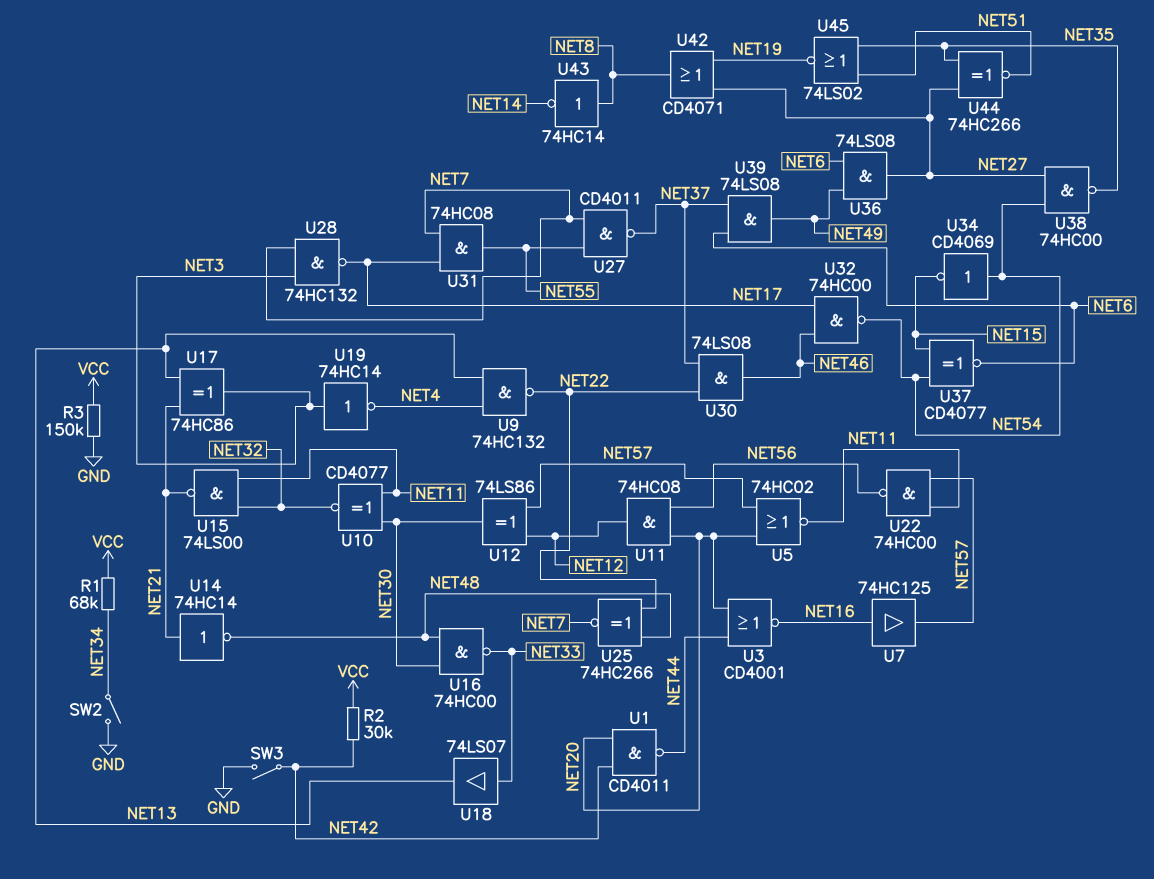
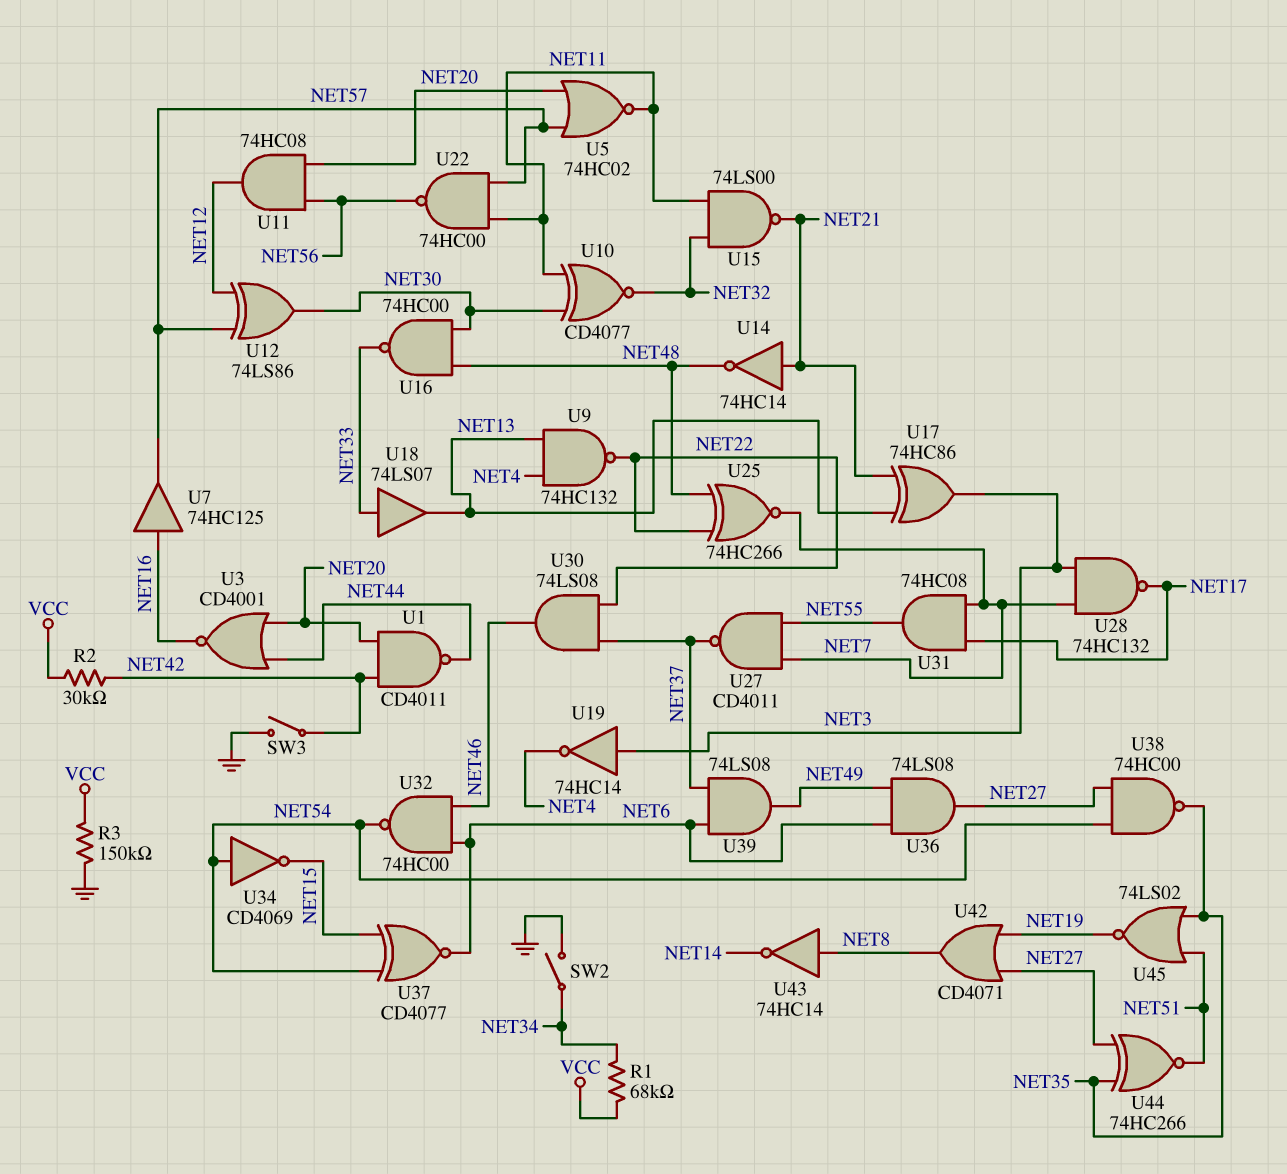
U32: NAND 74HC00 (in NET17, in NET46, out NET54) -> NAND 74HC00 (in NET6, in NET46, out NET54)

